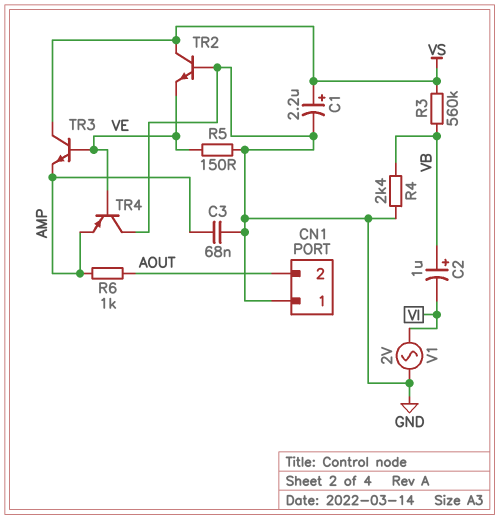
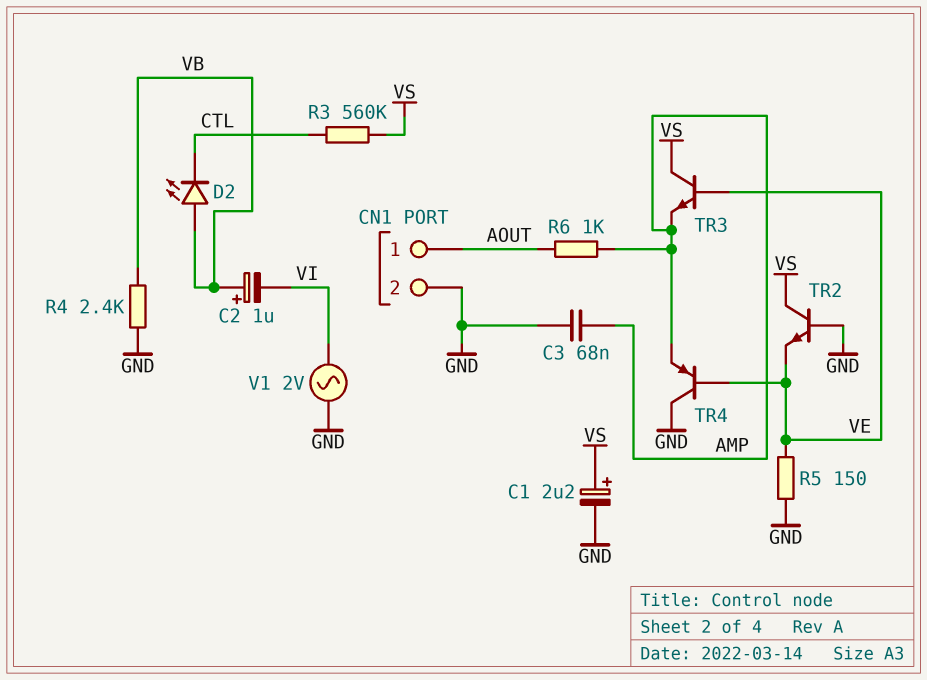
CN1 pin 1: GND -> AOUT
CN1 pin 2: AOUT -> GND
D2: none -> LED (A VB, K CTL)
R3: 560k (VB, VS) -> 560k (CTL, VS)

